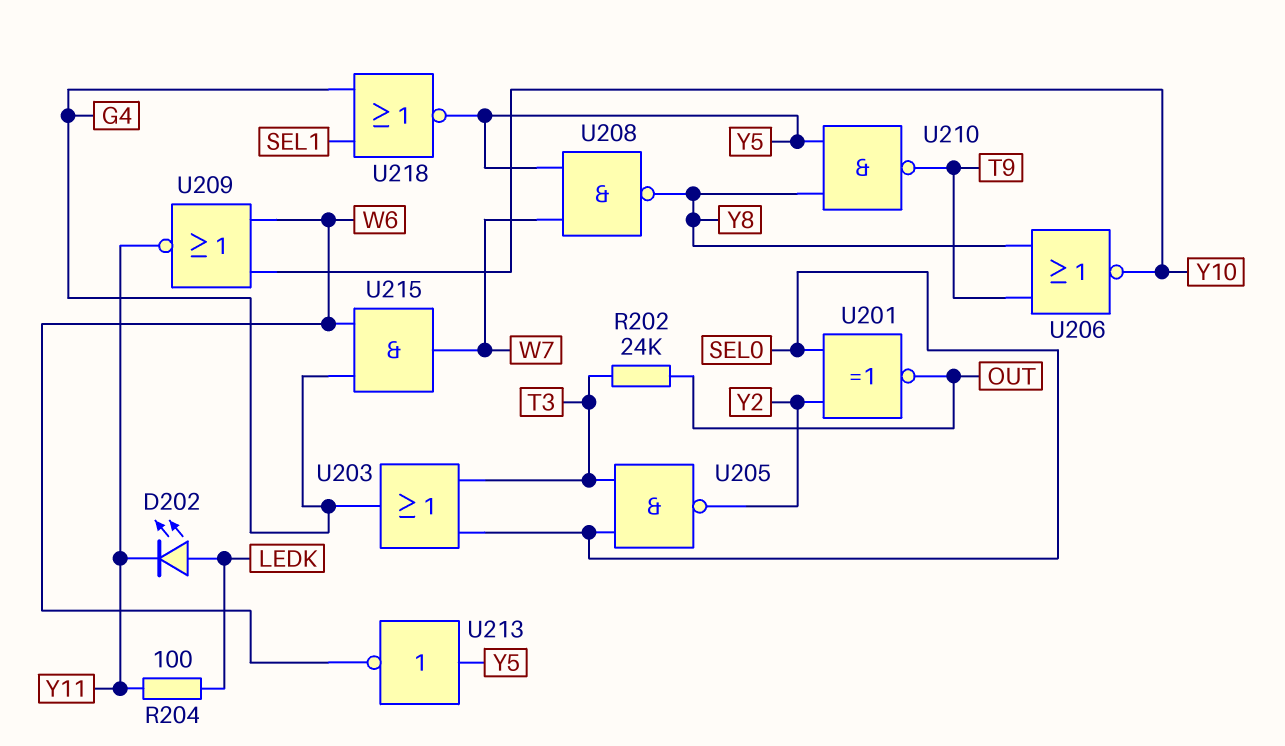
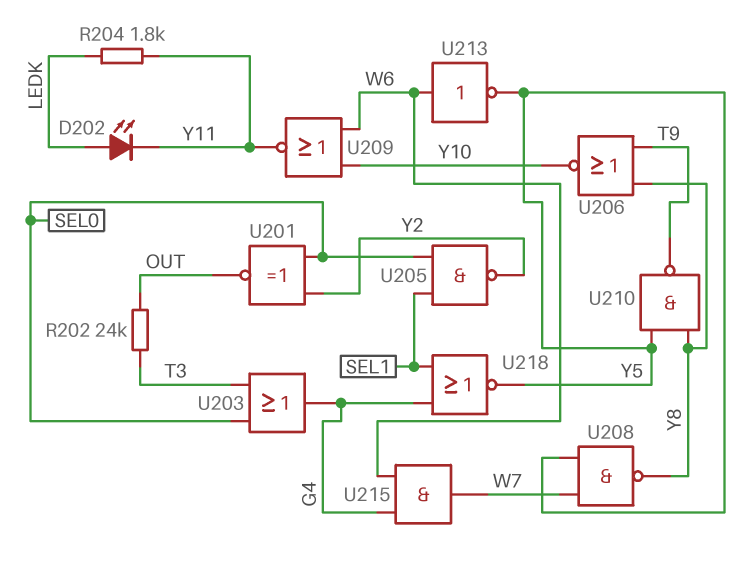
R204: 100 (LEDK, Y11) -> 1.8k (LEDK, Y11)
U205: NAND (in SEL0, in T3, out Y2) -> NAND (in SEL0, in SEL1, out Y2)
U213: NOT (in Y5, out W6) -> NOT (in W6, out Y5)

